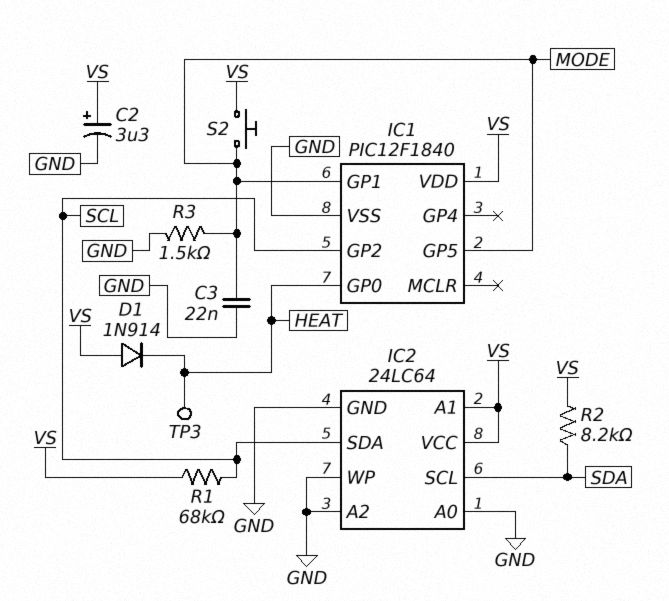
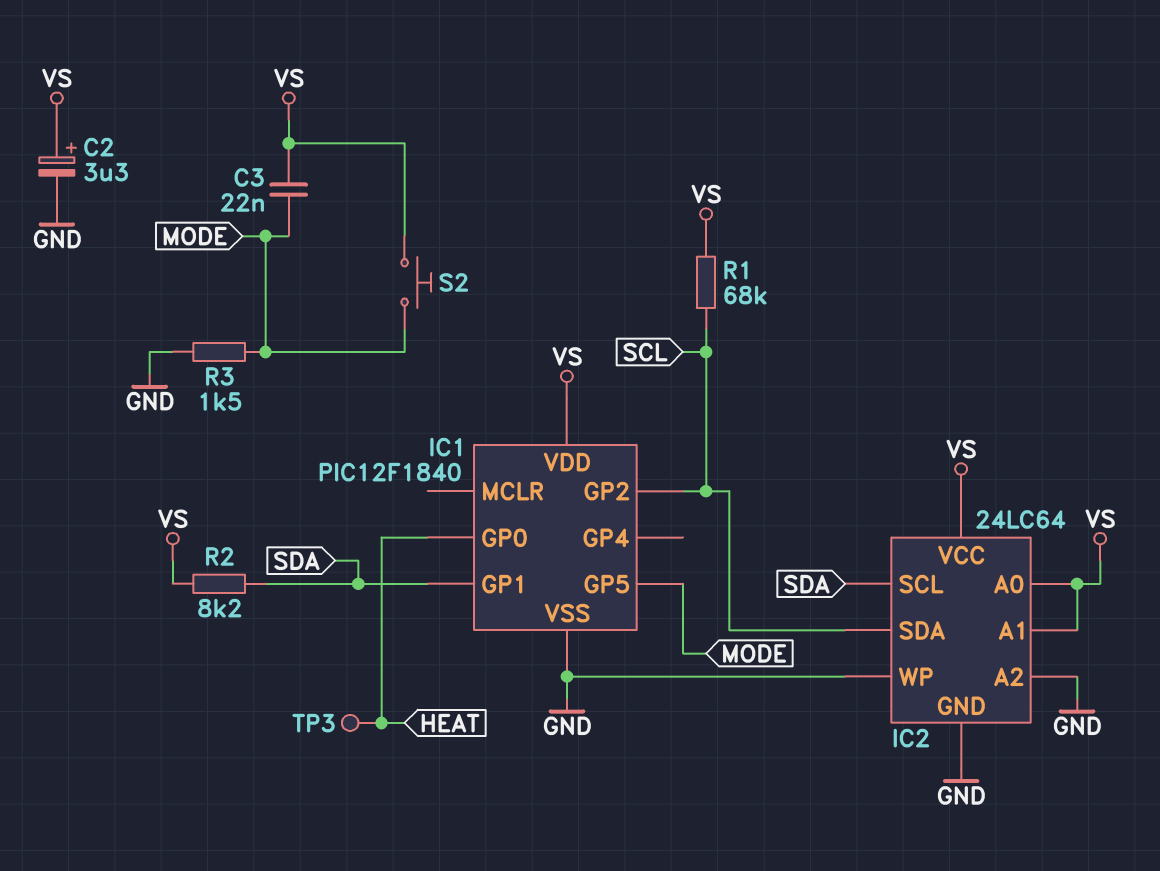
C3: 22nF (GND, MODE) -> 22nF (MODE, VS)
D1: diode 1N914 (A VS, K HEAT) -> none
IC1 pin GP1: MODE -> SDA
IC2 pin A0: GND -> VS

